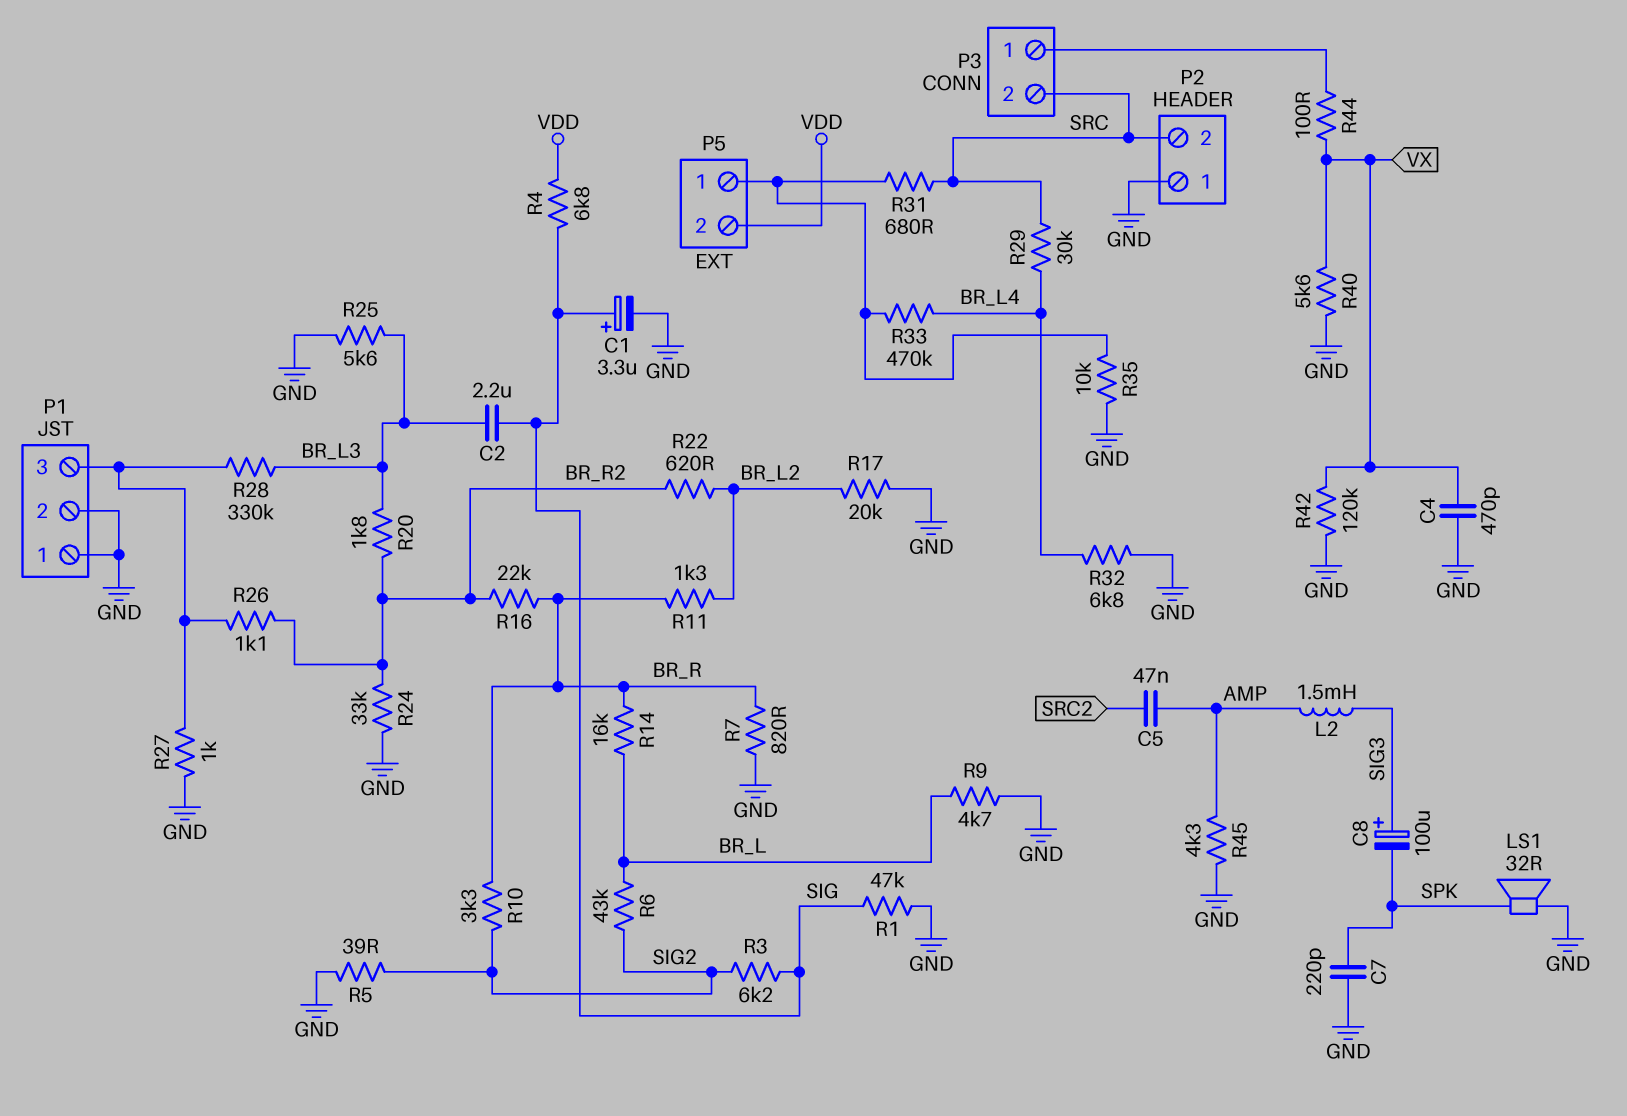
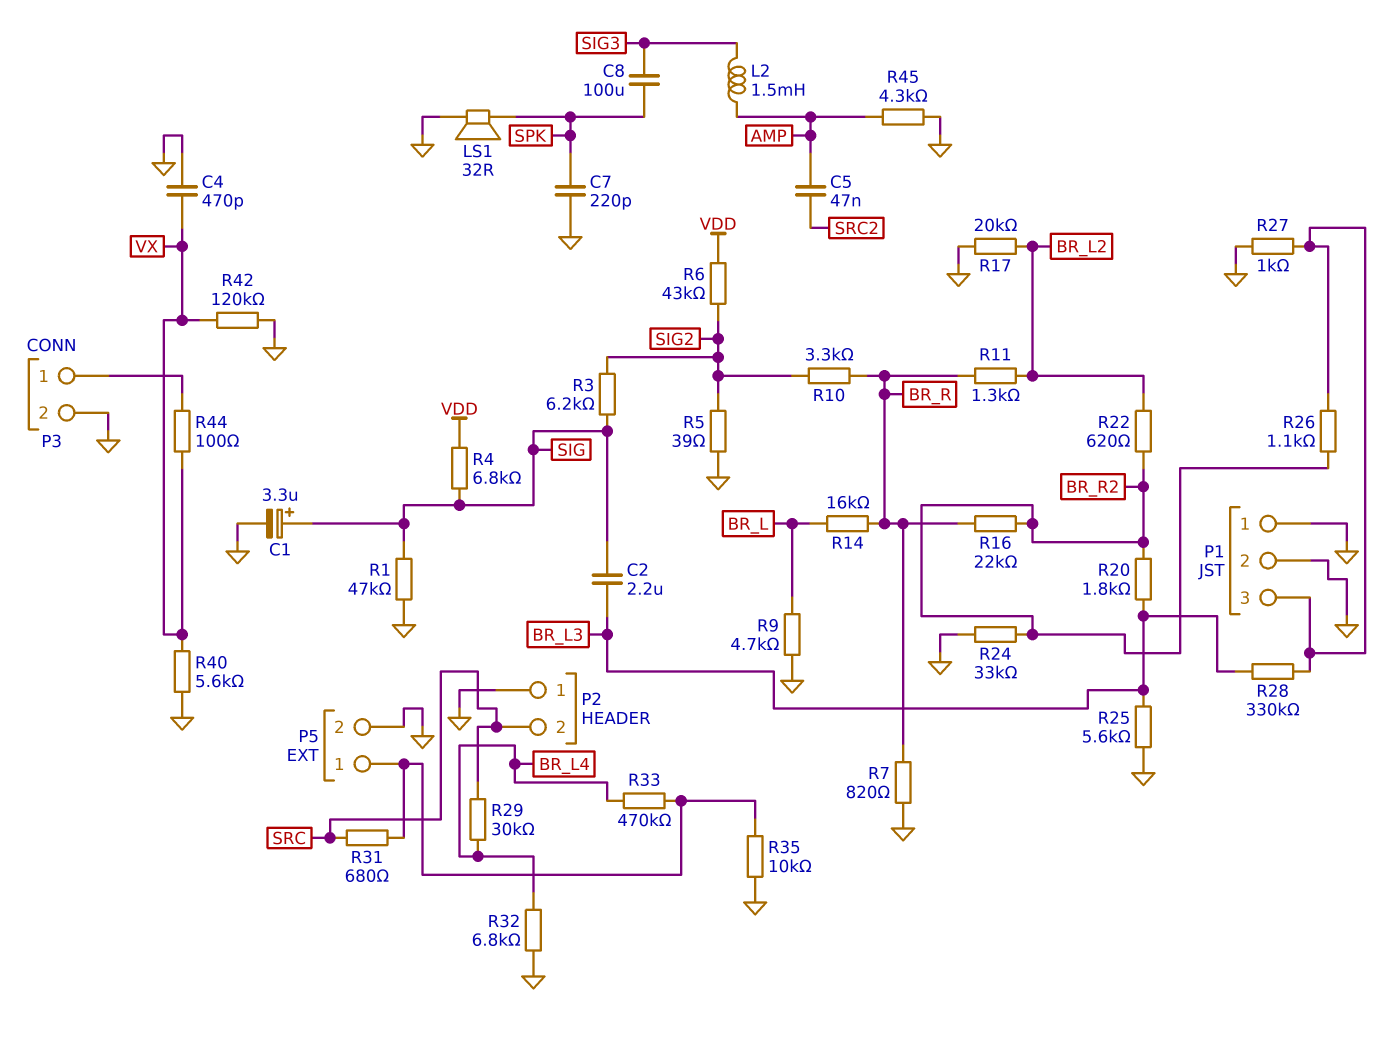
C8: 100uF (plus SIG3, minus SPK) -> 100uF (SIG3, SPK)
P3 pin 2: SRC -> GND
P5 pin 2: VDD -> GND
R6: 43k (BR_L, SIG2) -> 43k (SIG2, VDD)

